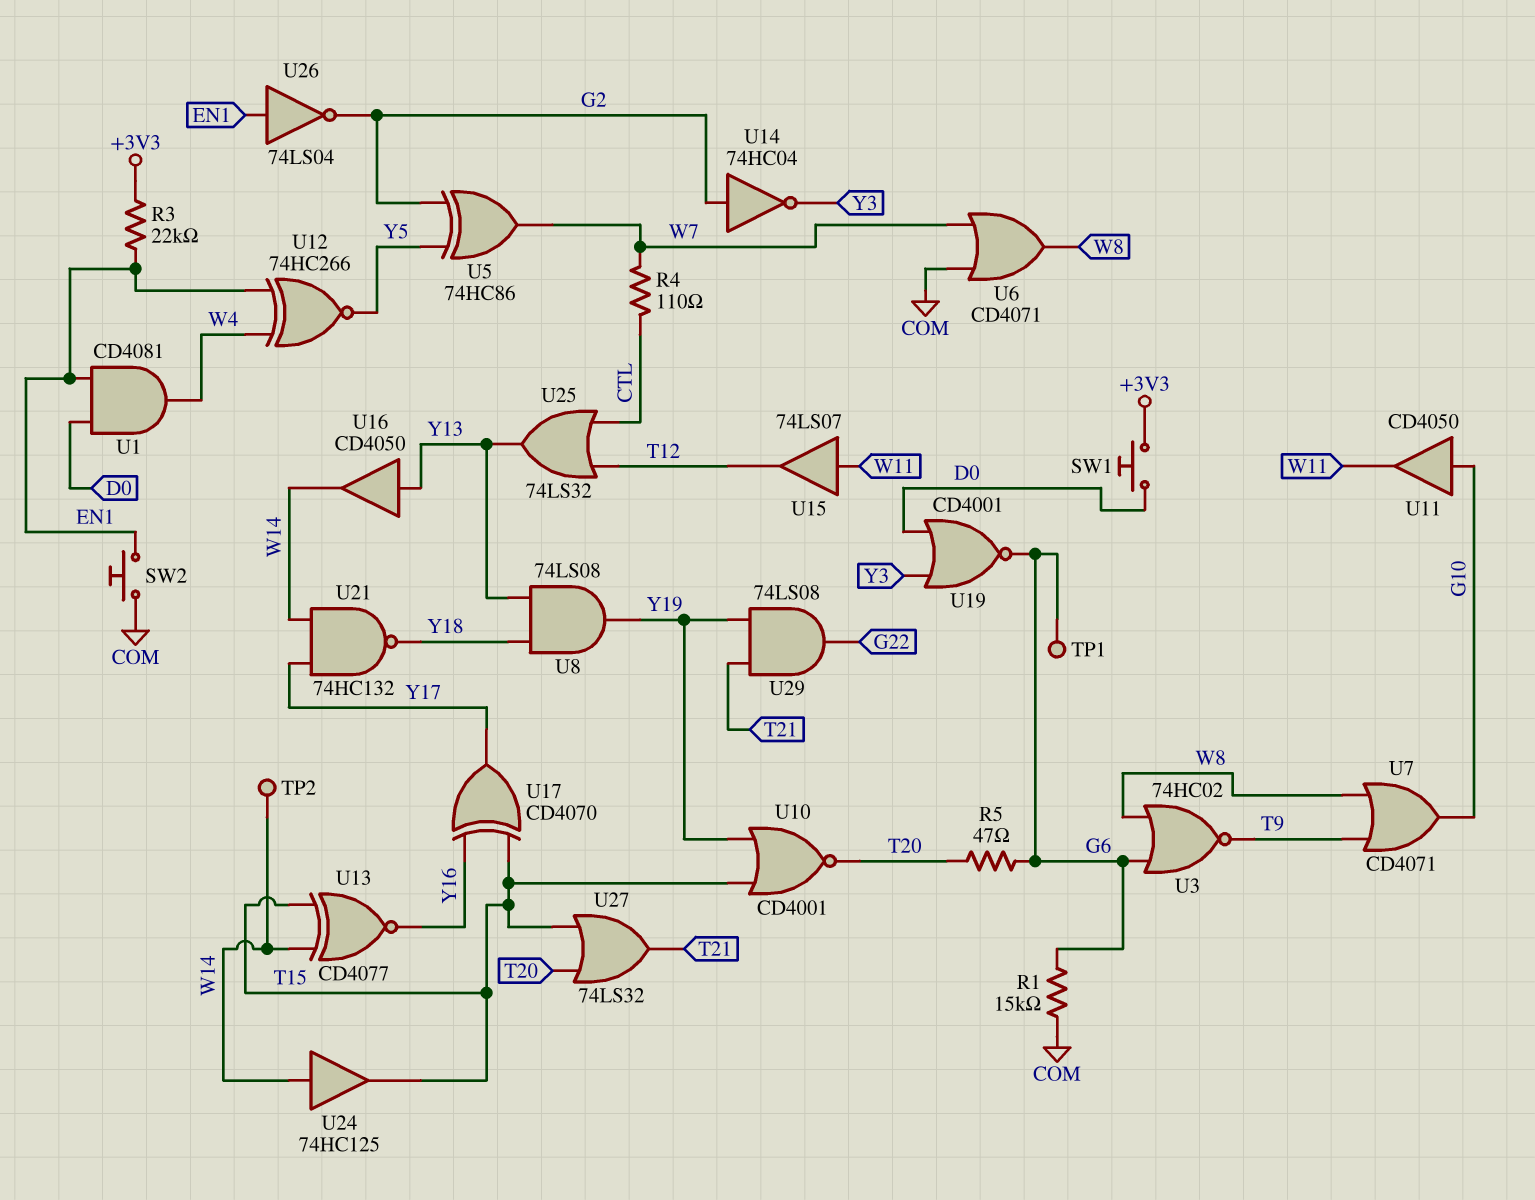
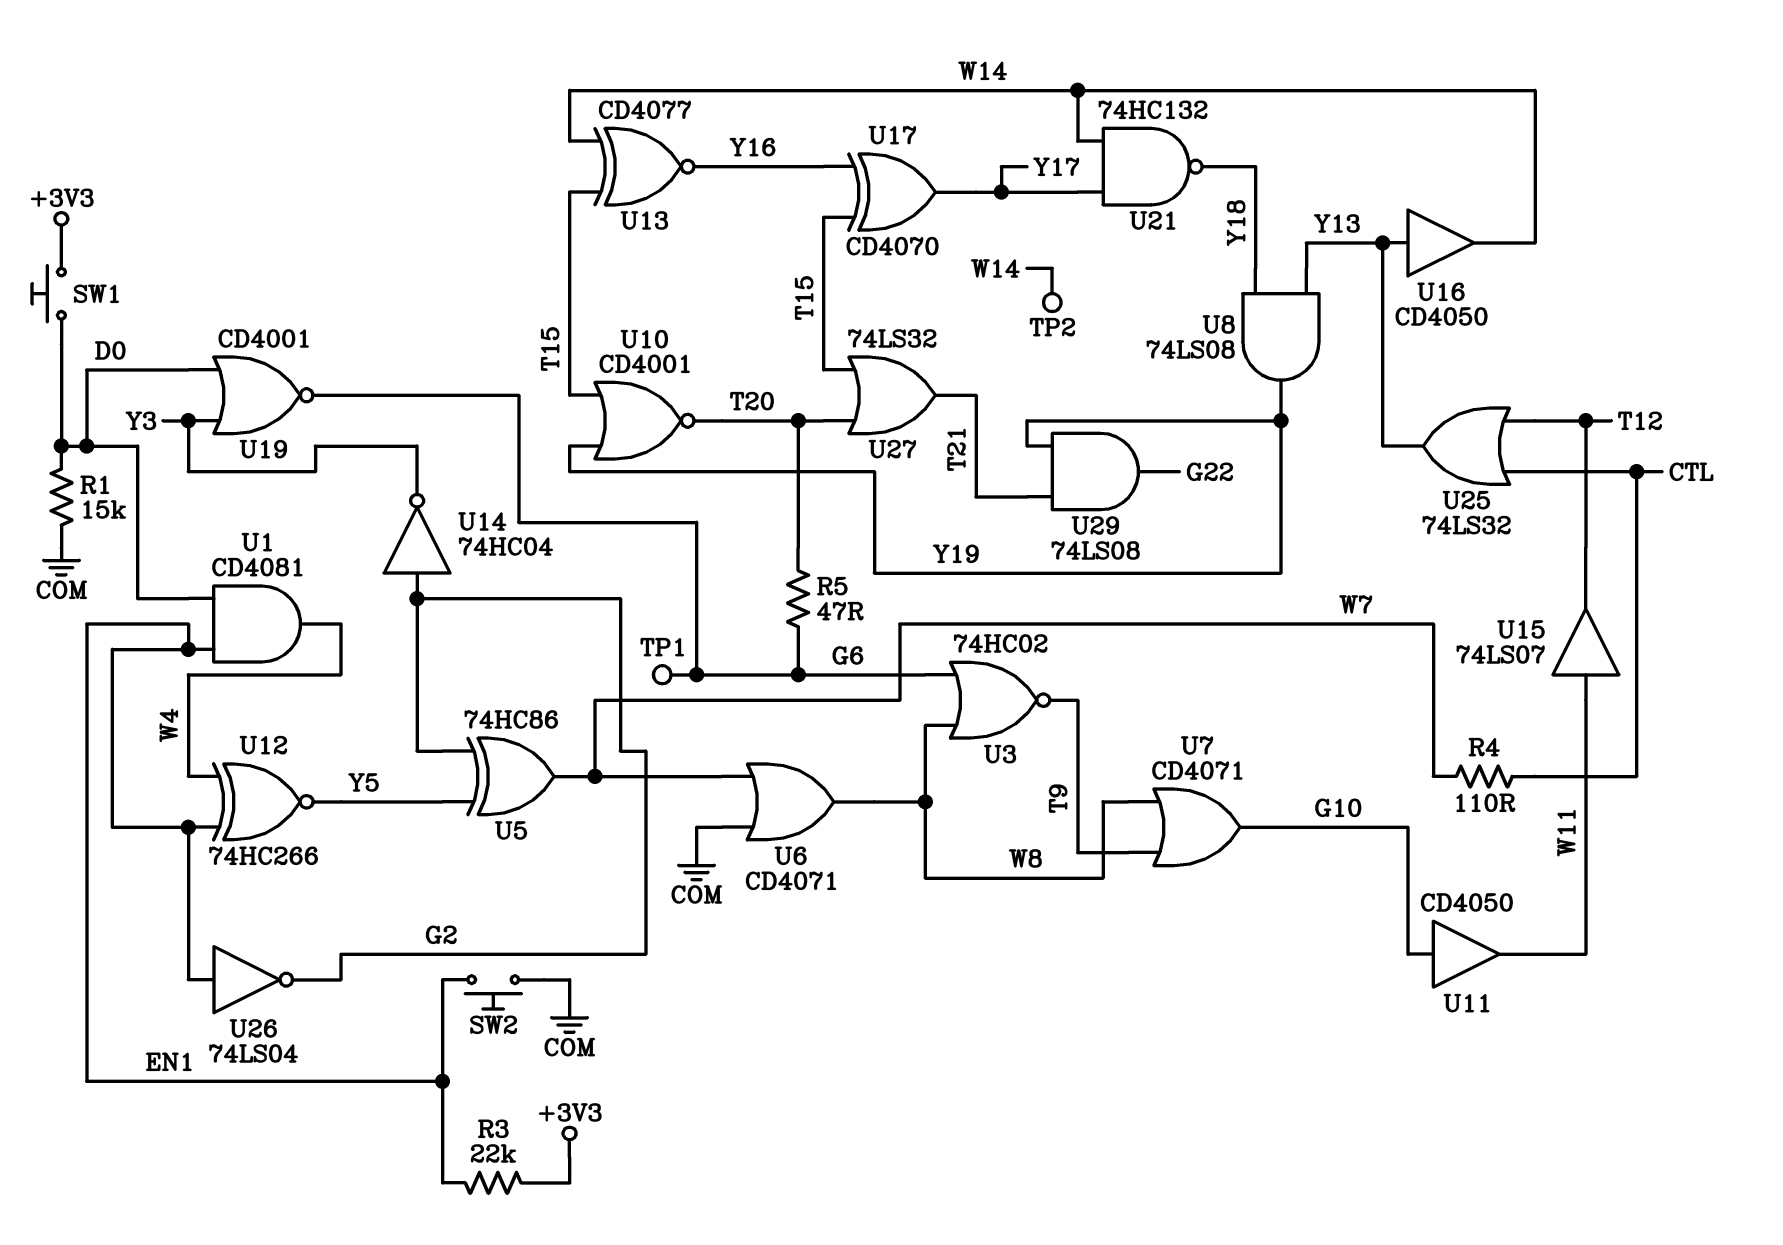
R1: 15k (COM, G6) -> 15k (COM, D0)
U24: buffer 74HC125 (in W14, out T15) -> none

